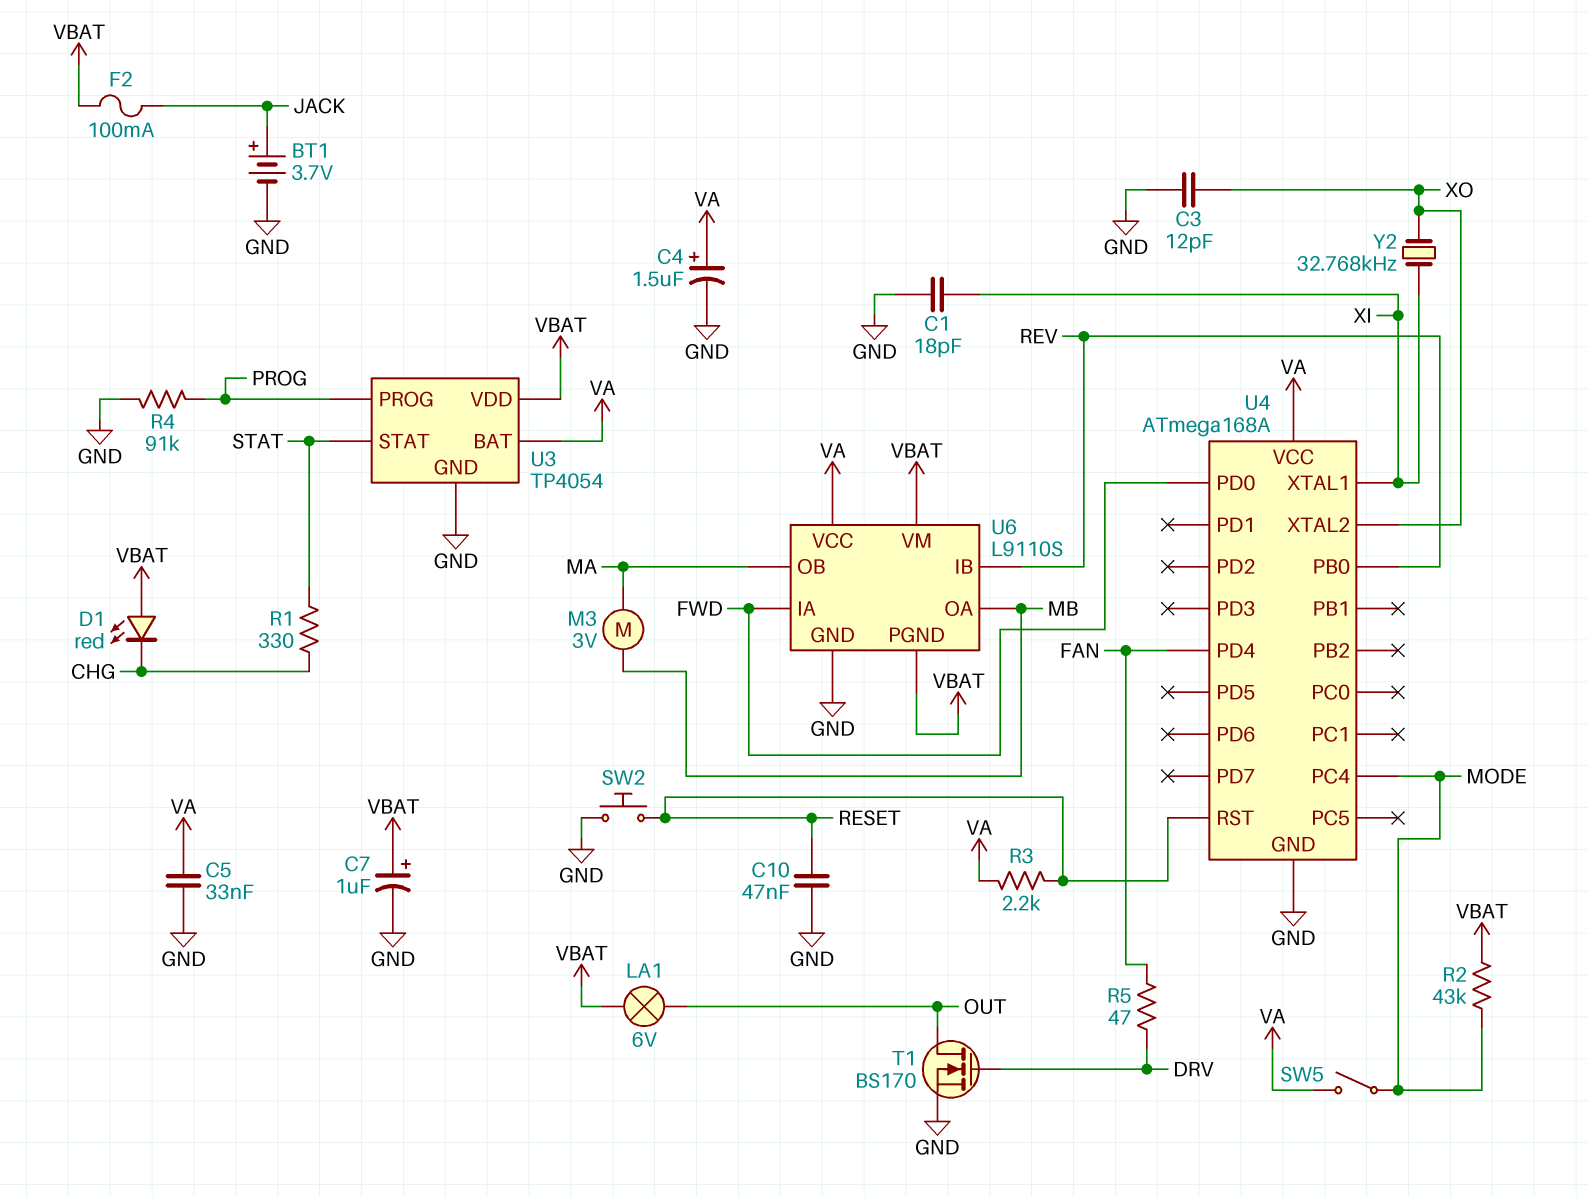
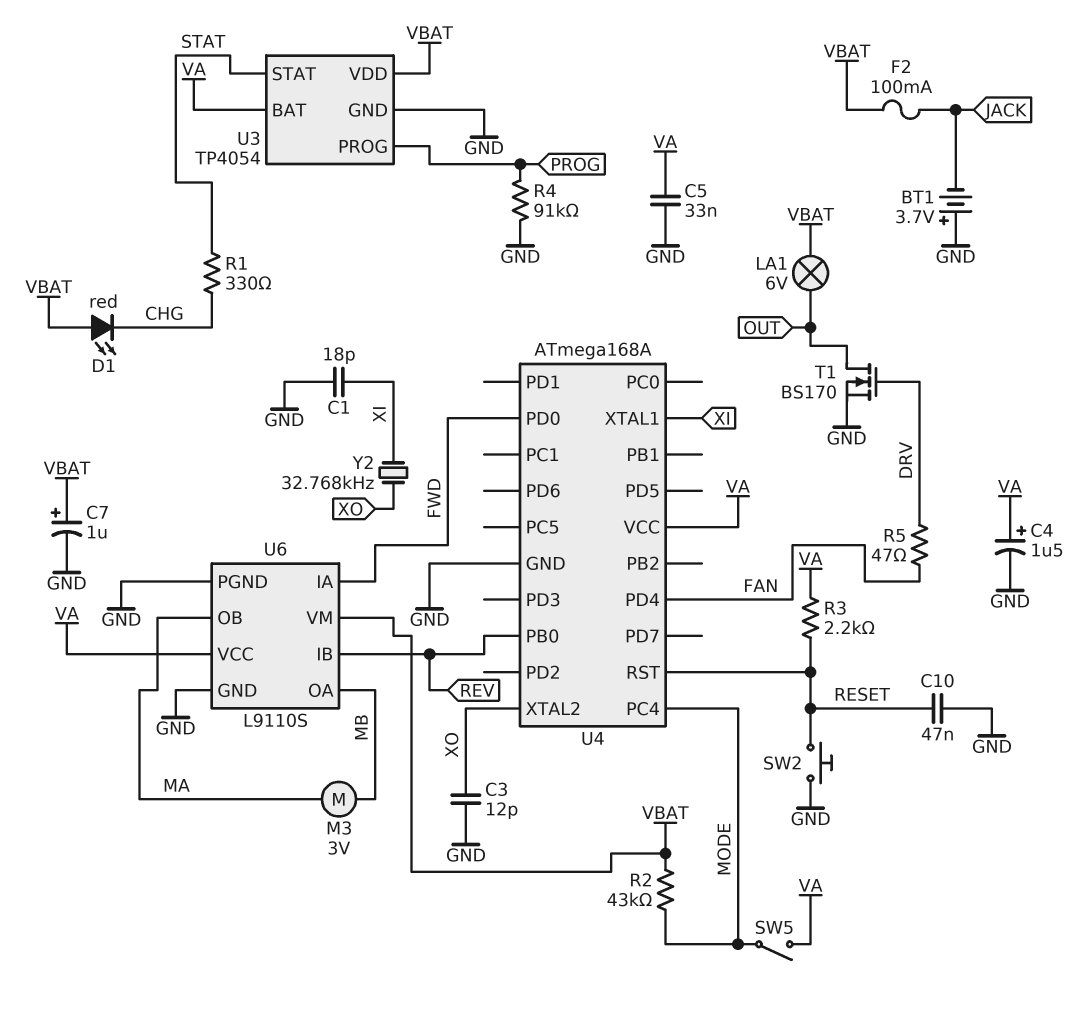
BT1: 3.7V (plus JACK, minus GND) -> 3.7V (plus GND, minus JACK)
U6 pin PGND: VBAT -> GND

